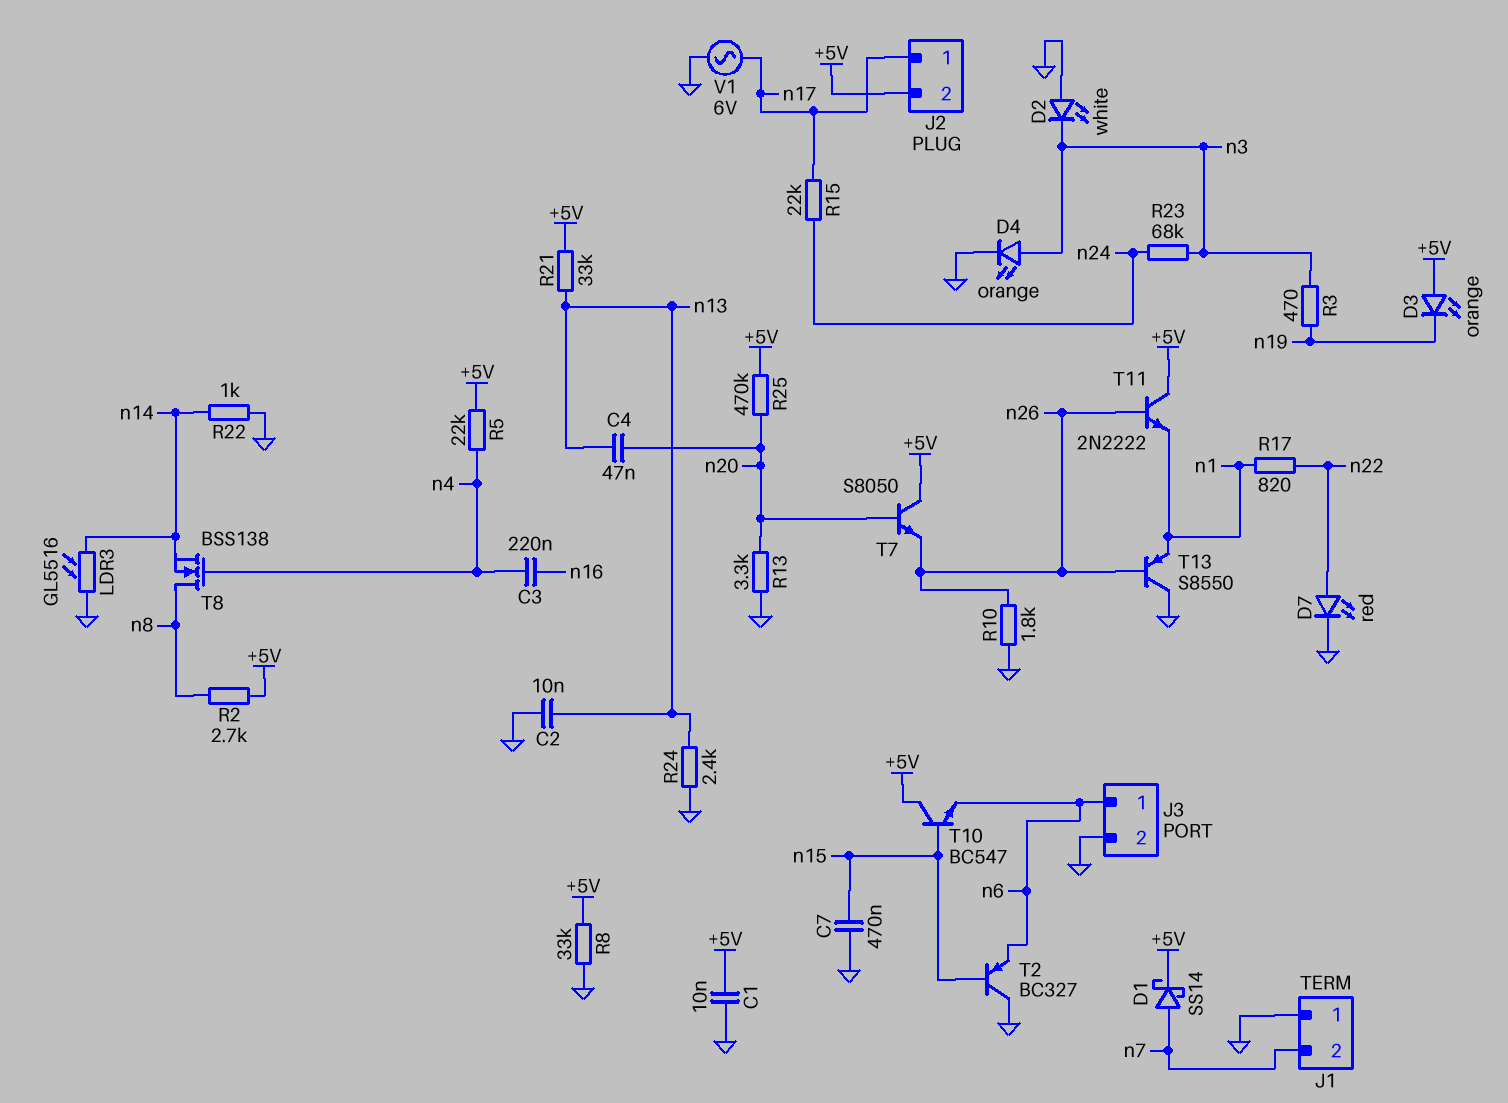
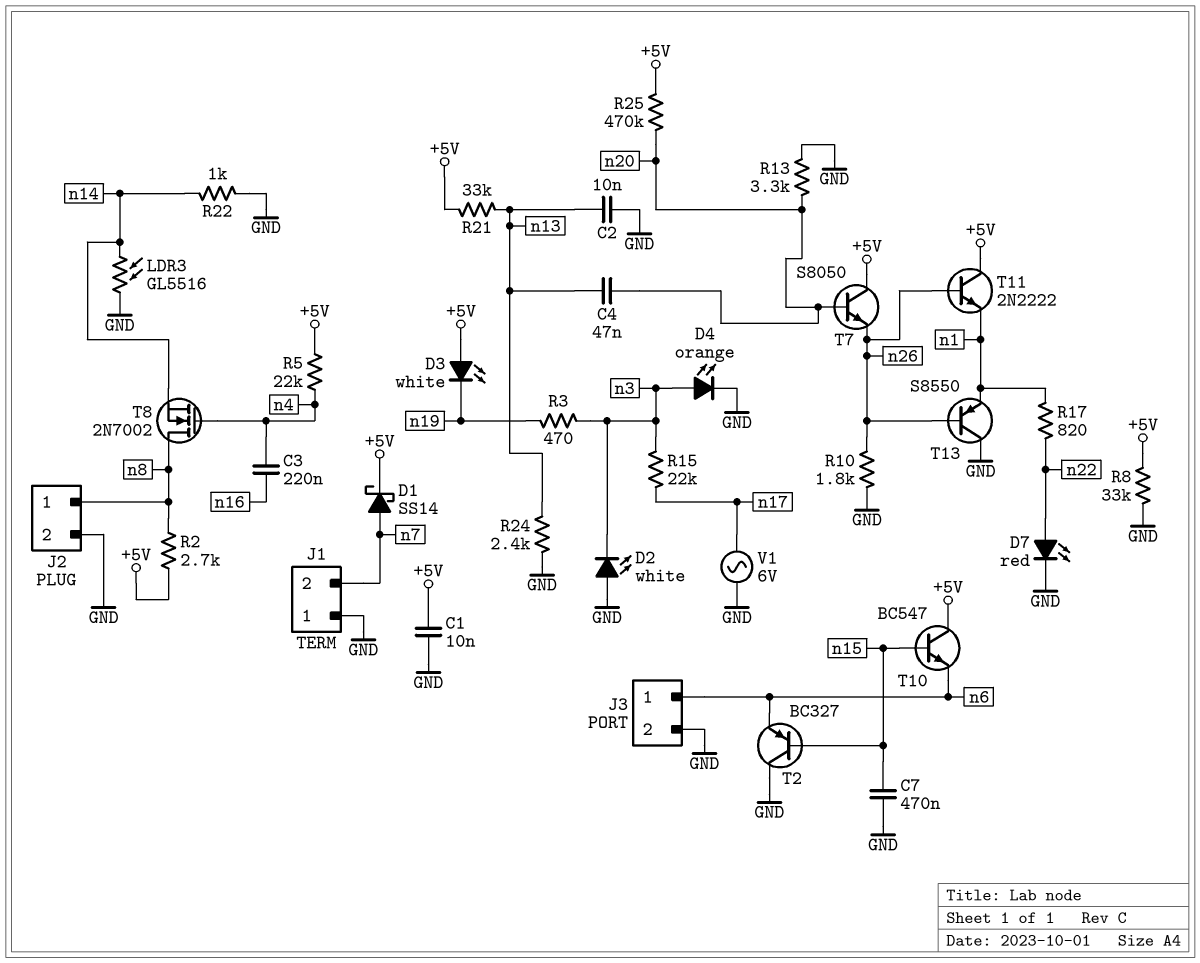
D3: LED orange (A +5V, K n19) -> LED white (A +5V, K n19)
J2 pin 1: n17 -> n8
J2 pin 2: +5V -> GND
R15: 22k (n17, n24) -> 22k (n3, n17)
R23: 68k (n3, n24) -> none
T8: NMOS BSS138 (G n4, D n8, S n14) -> NMOS 2N7002 (G n4, D n8, S n14)

